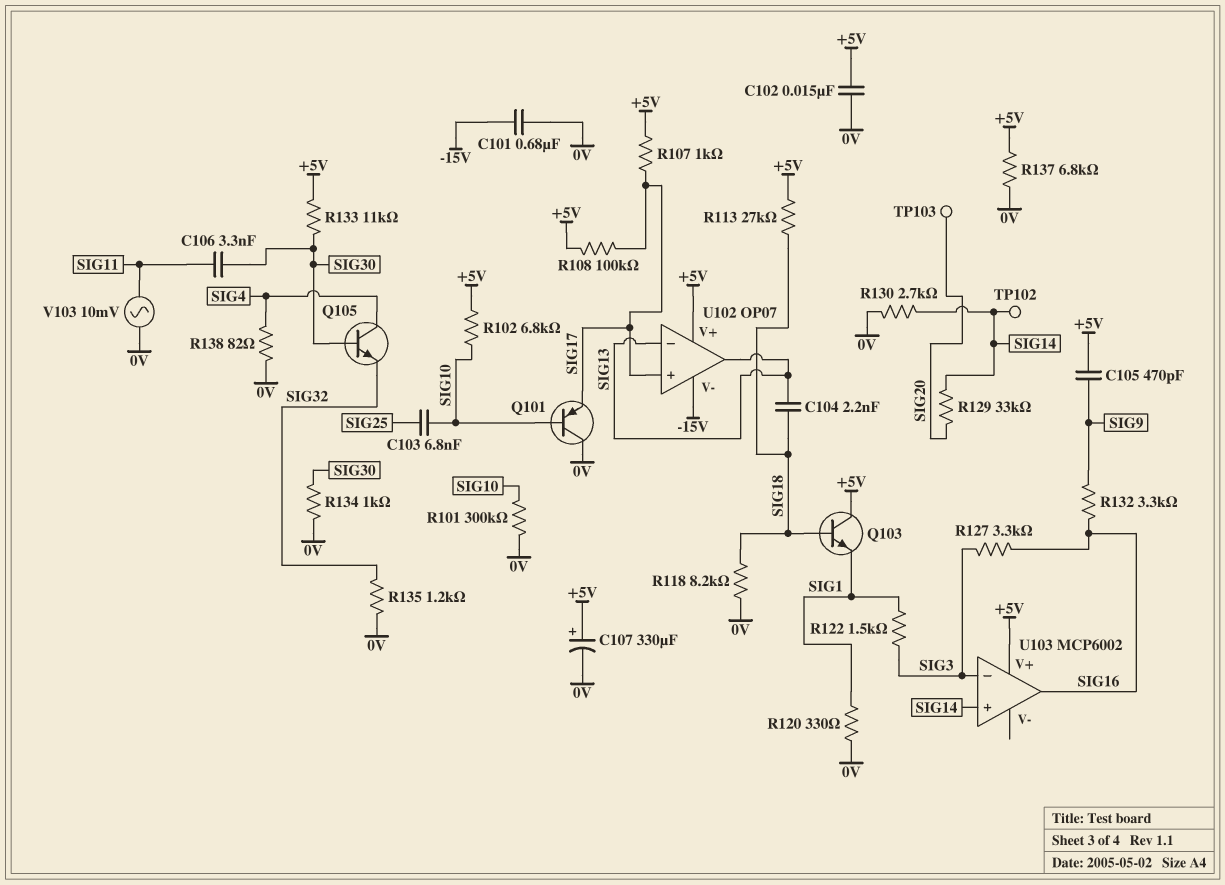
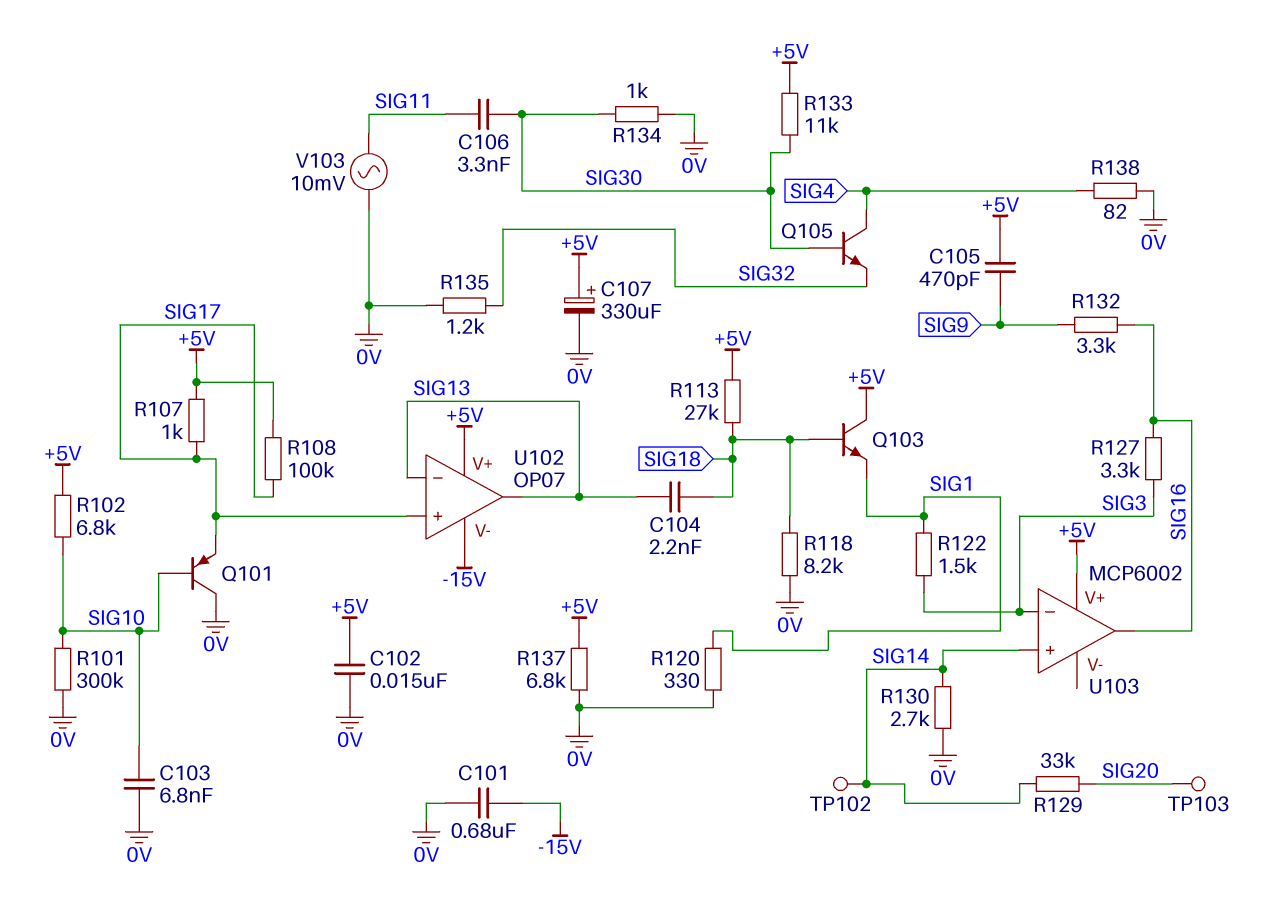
C103: 6.8nF (SIG10, SIG25) -> 6.8nF (0V, SIG10)

